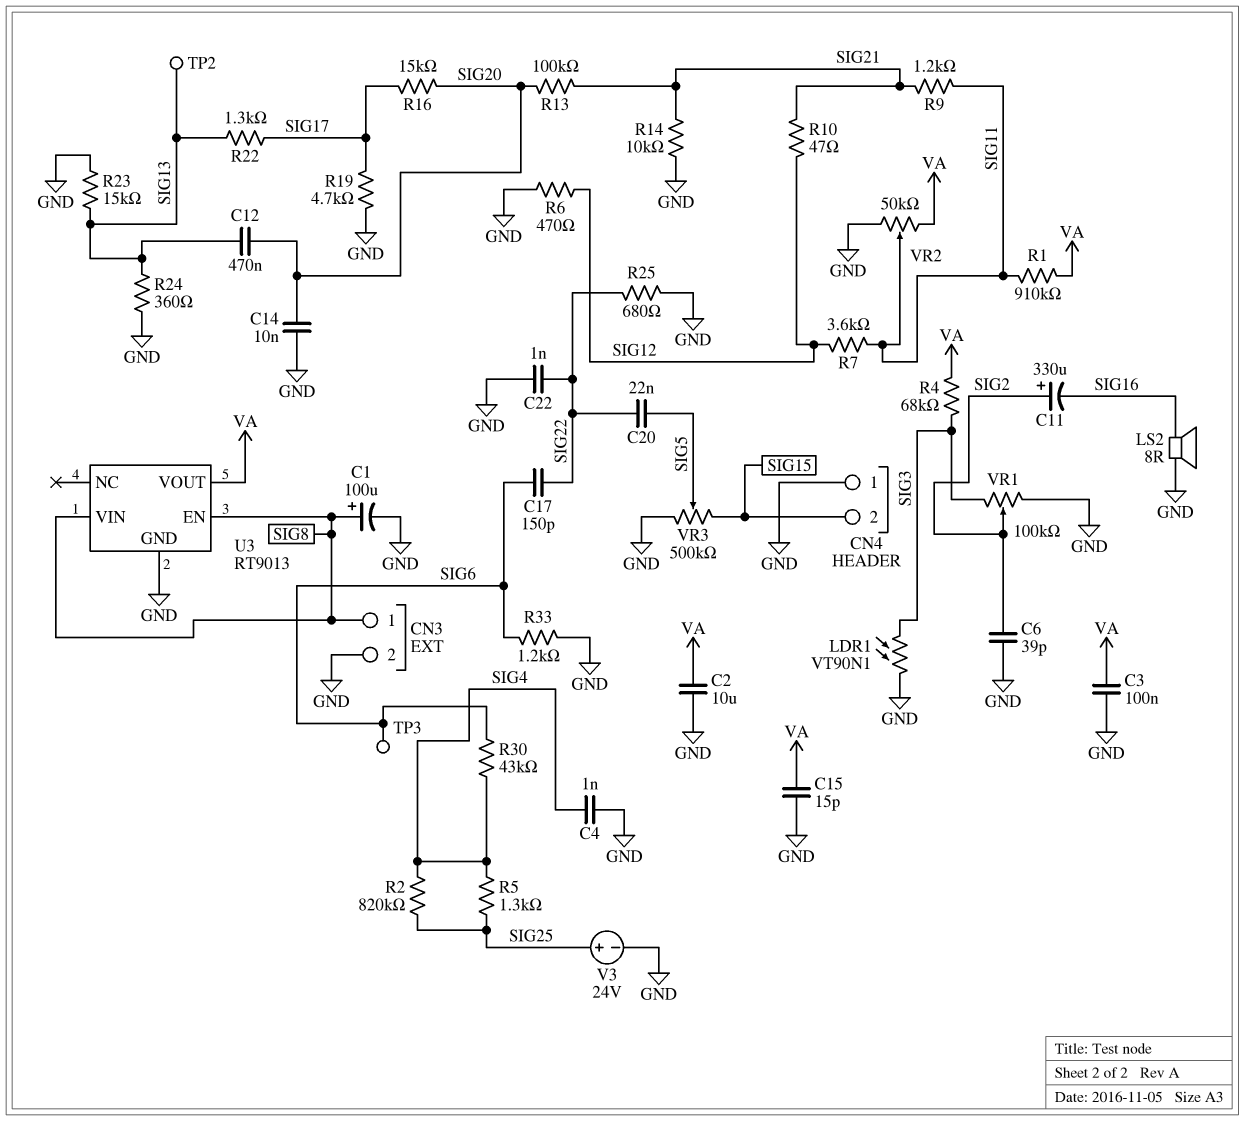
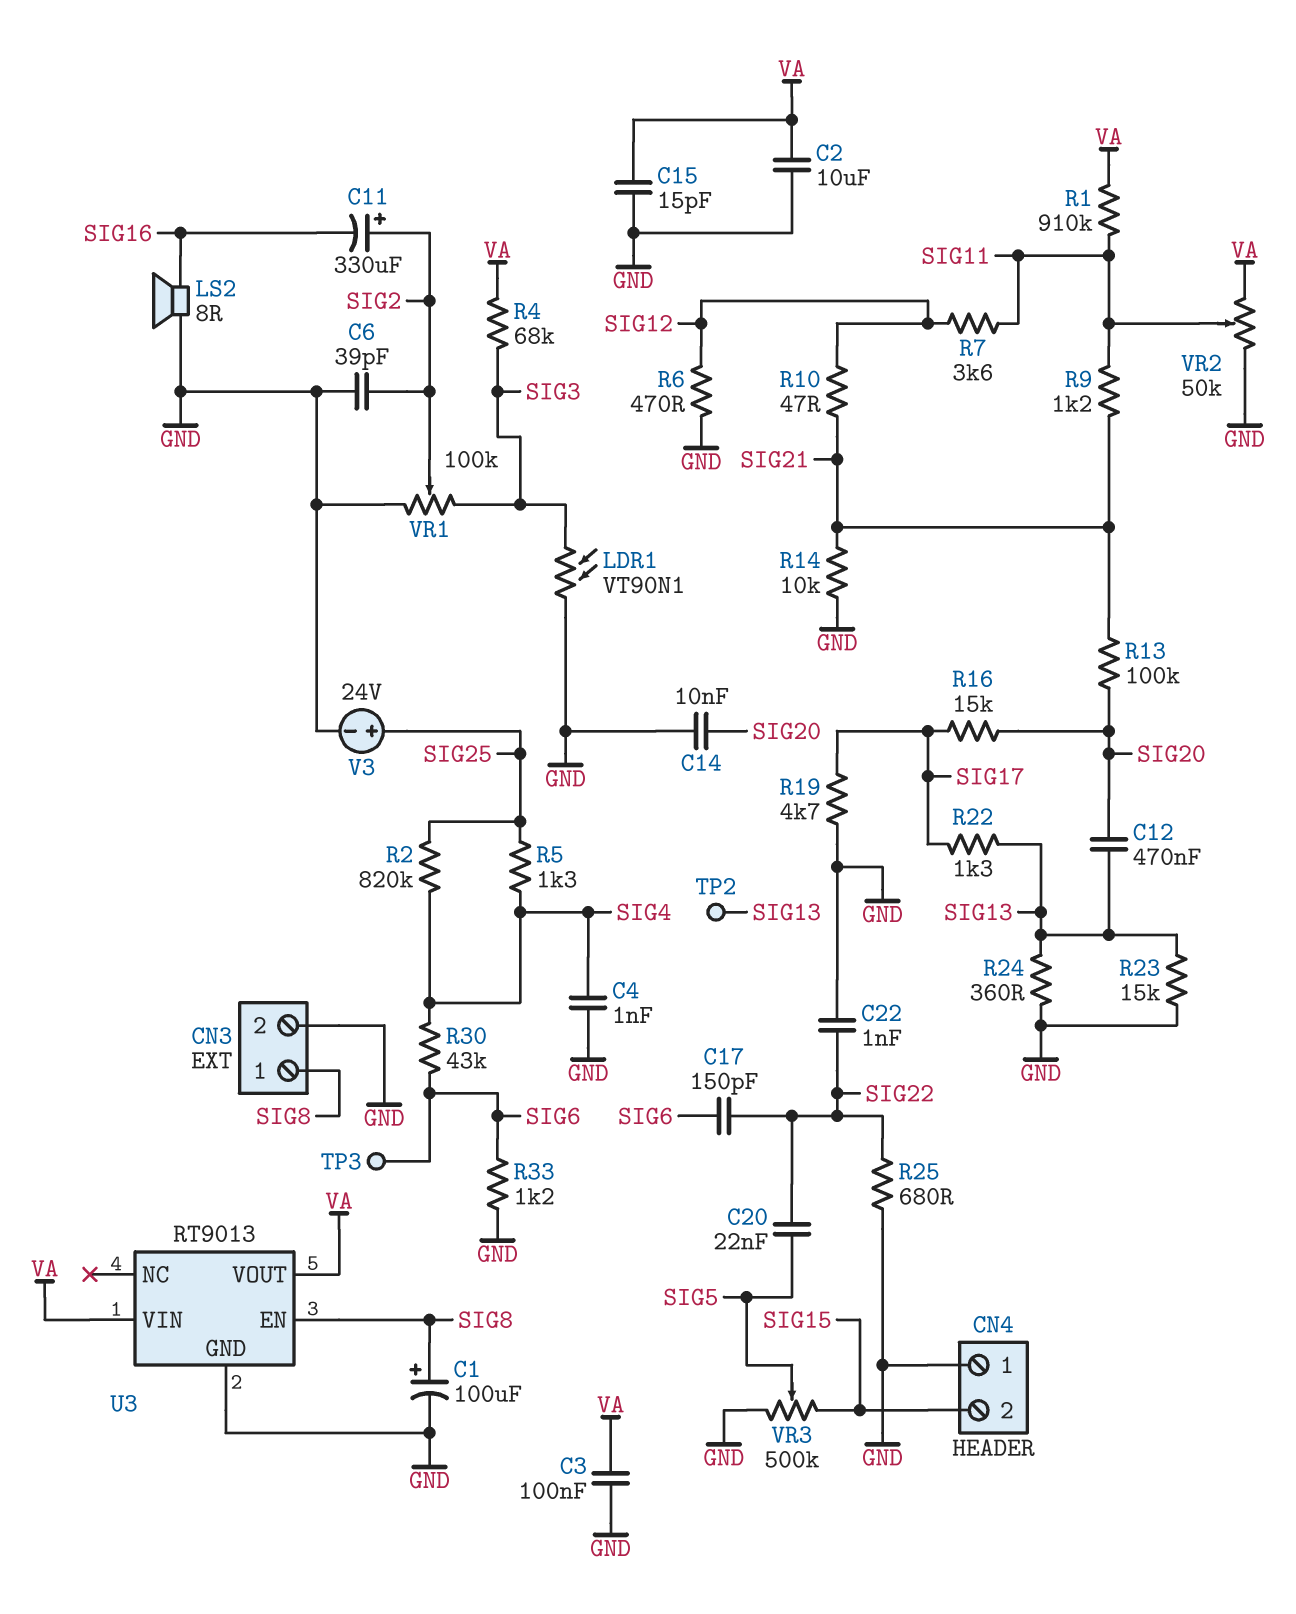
U3 pin VIN: SIG8 -> VA

